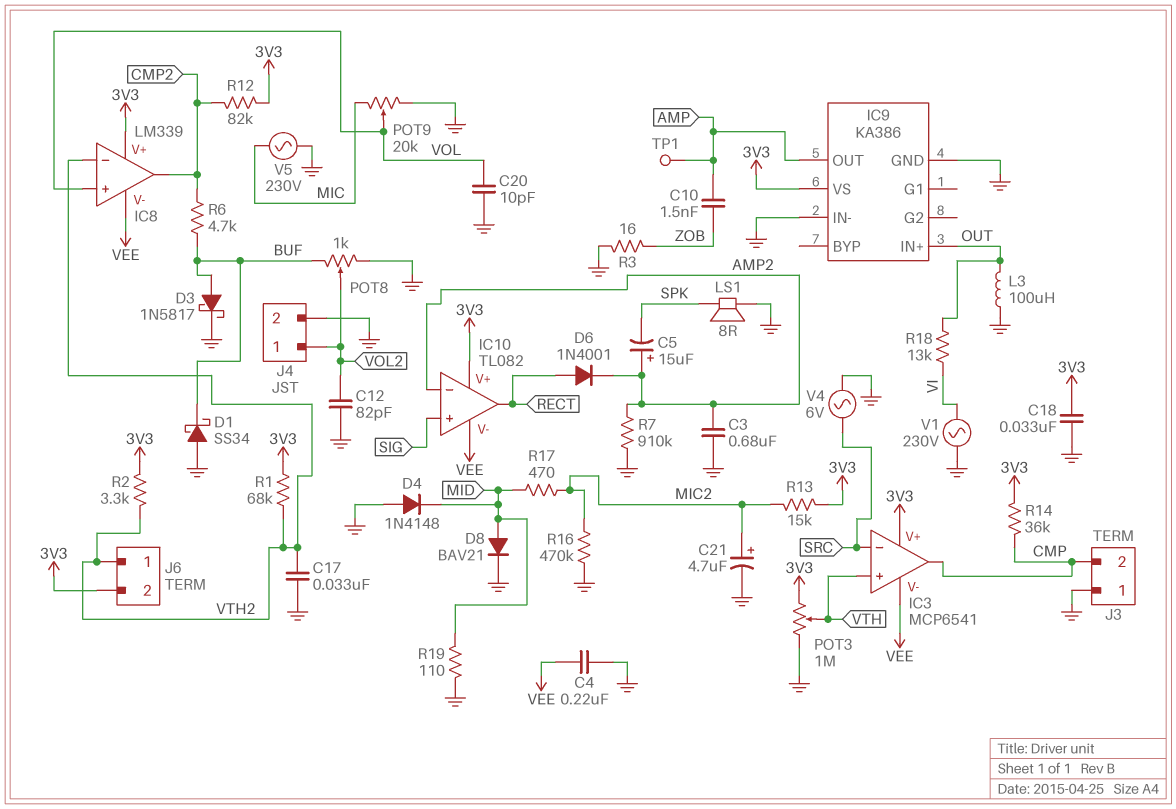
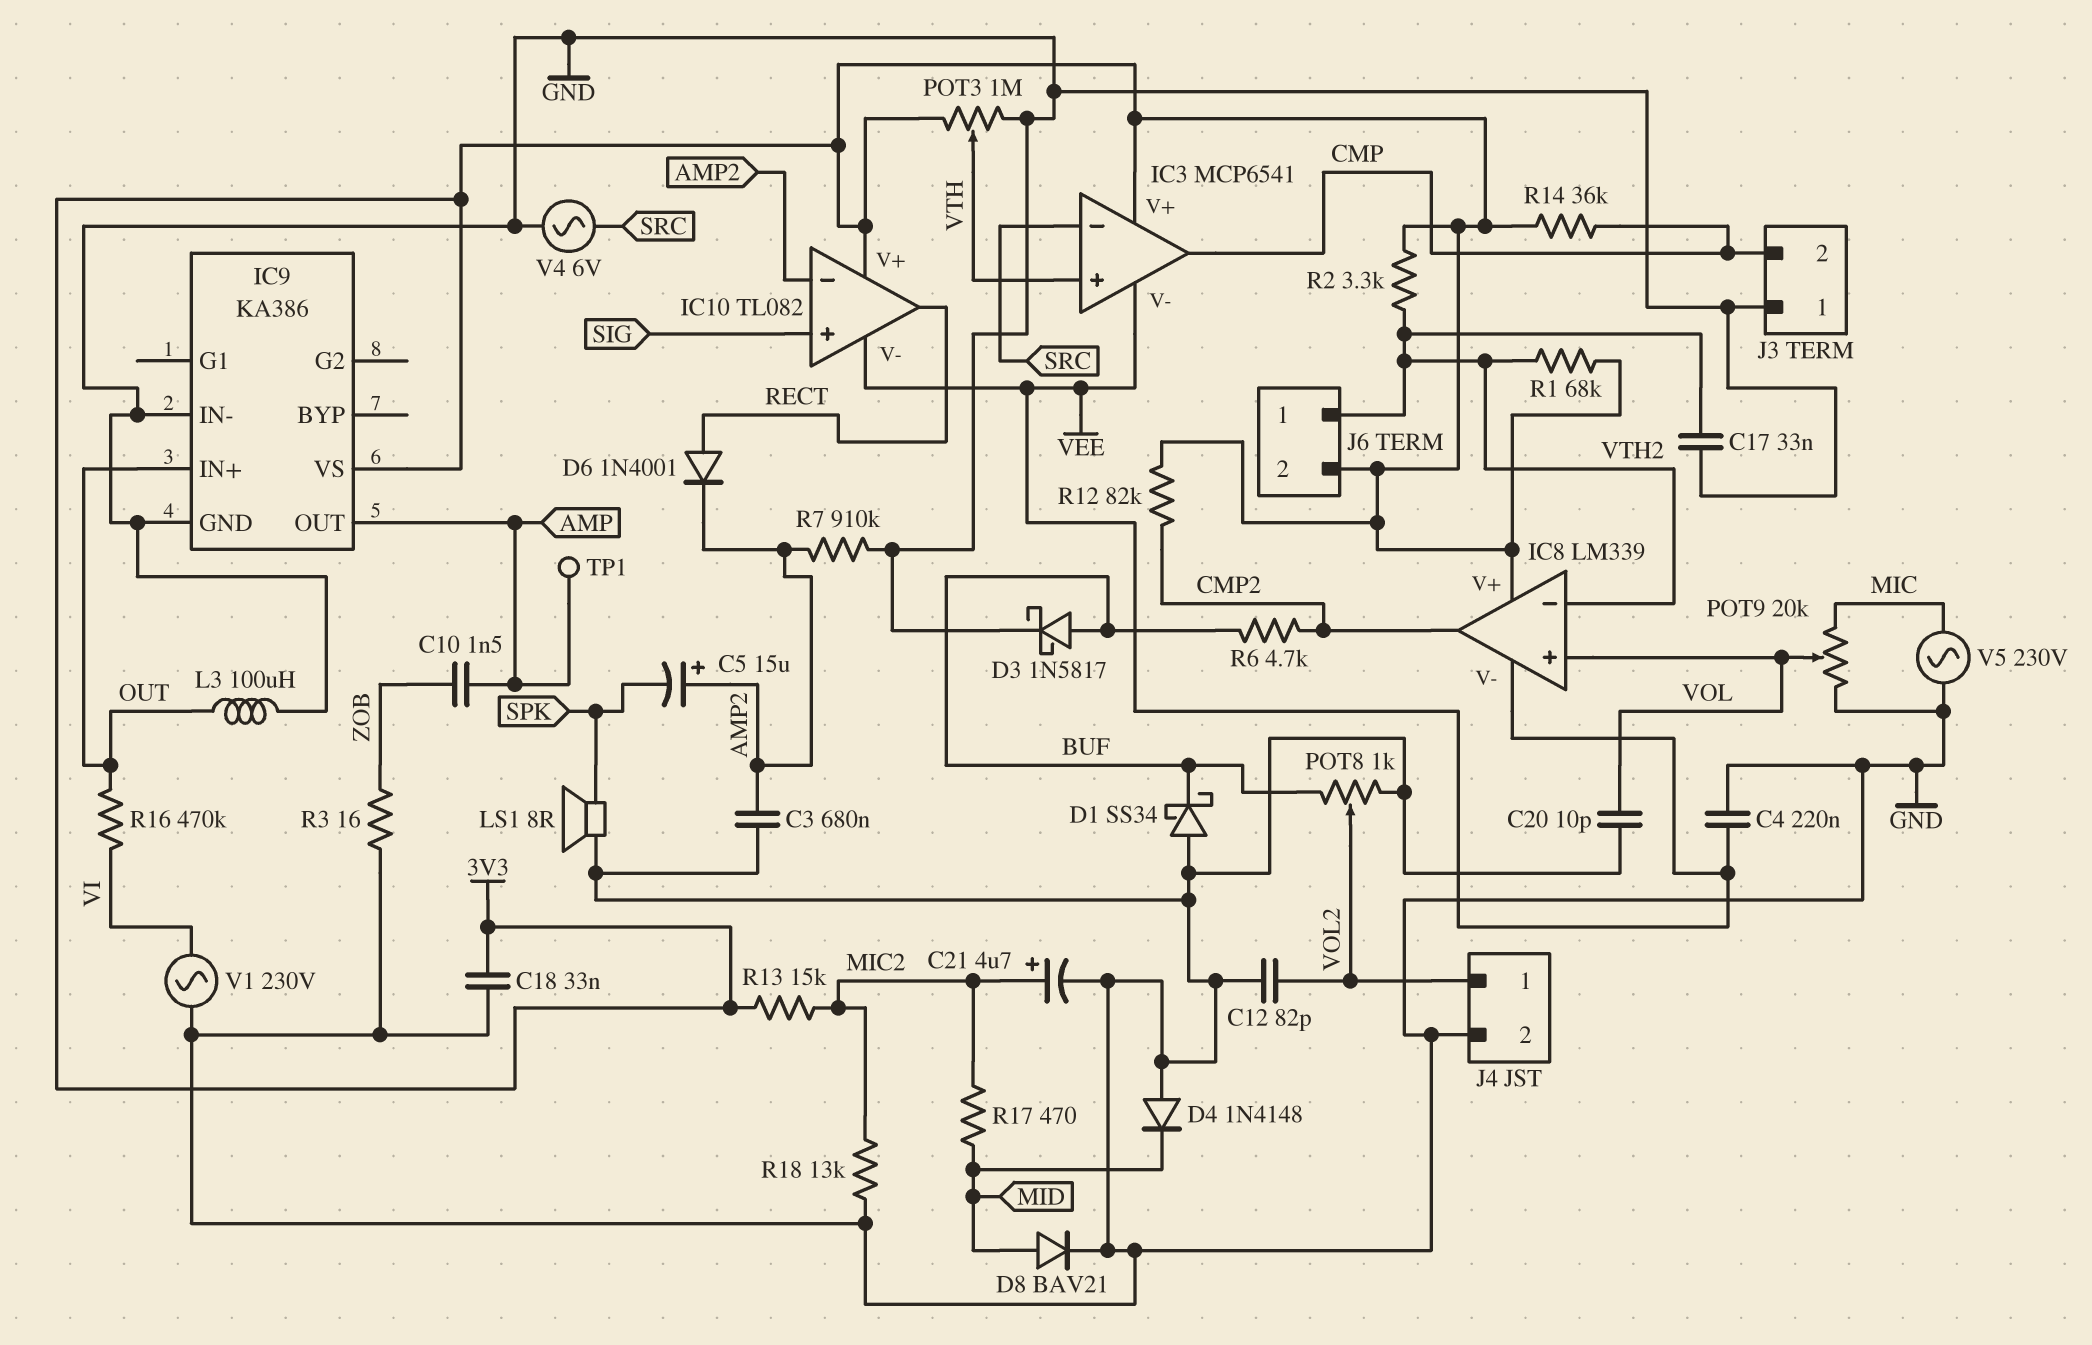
R16: 470k (GND, MIC2) -> 470k (OUT, VI)
R18: 13k (OUT, VI) -> 13k (GND, MIC2)
R19: 110 (GND, MID) -> none

